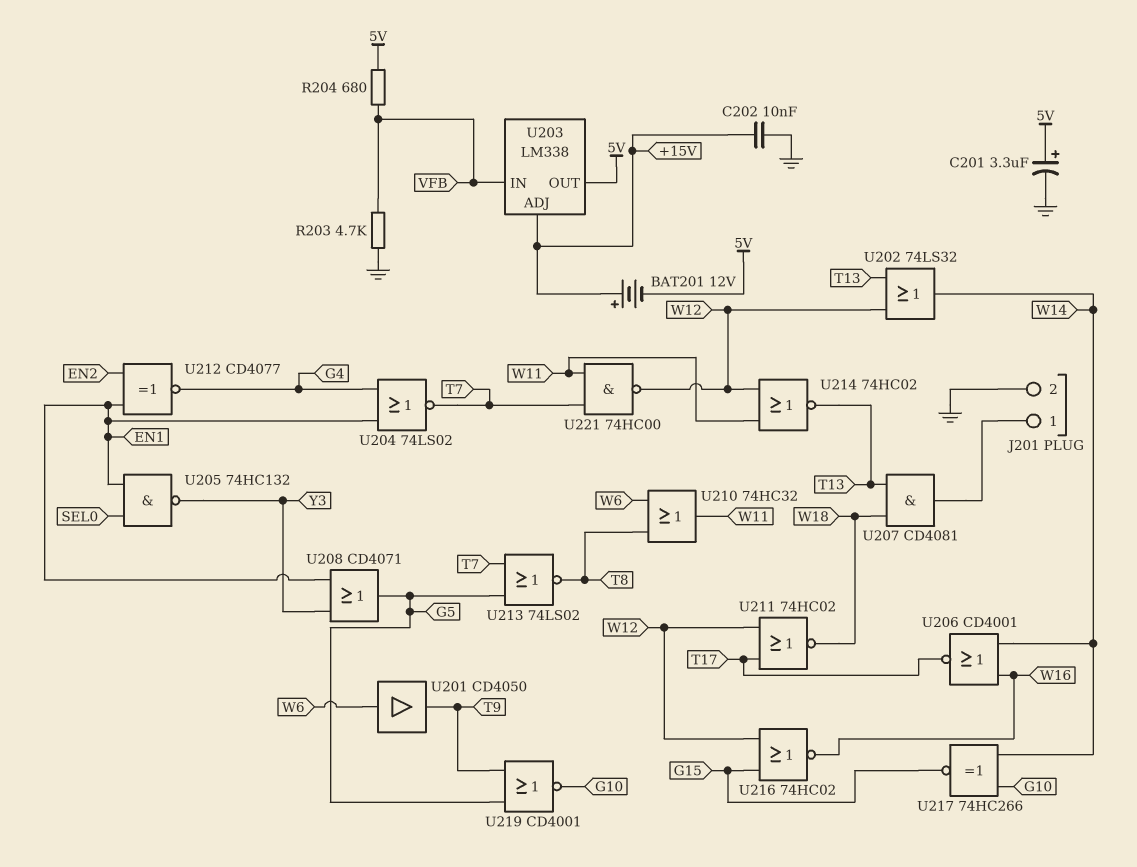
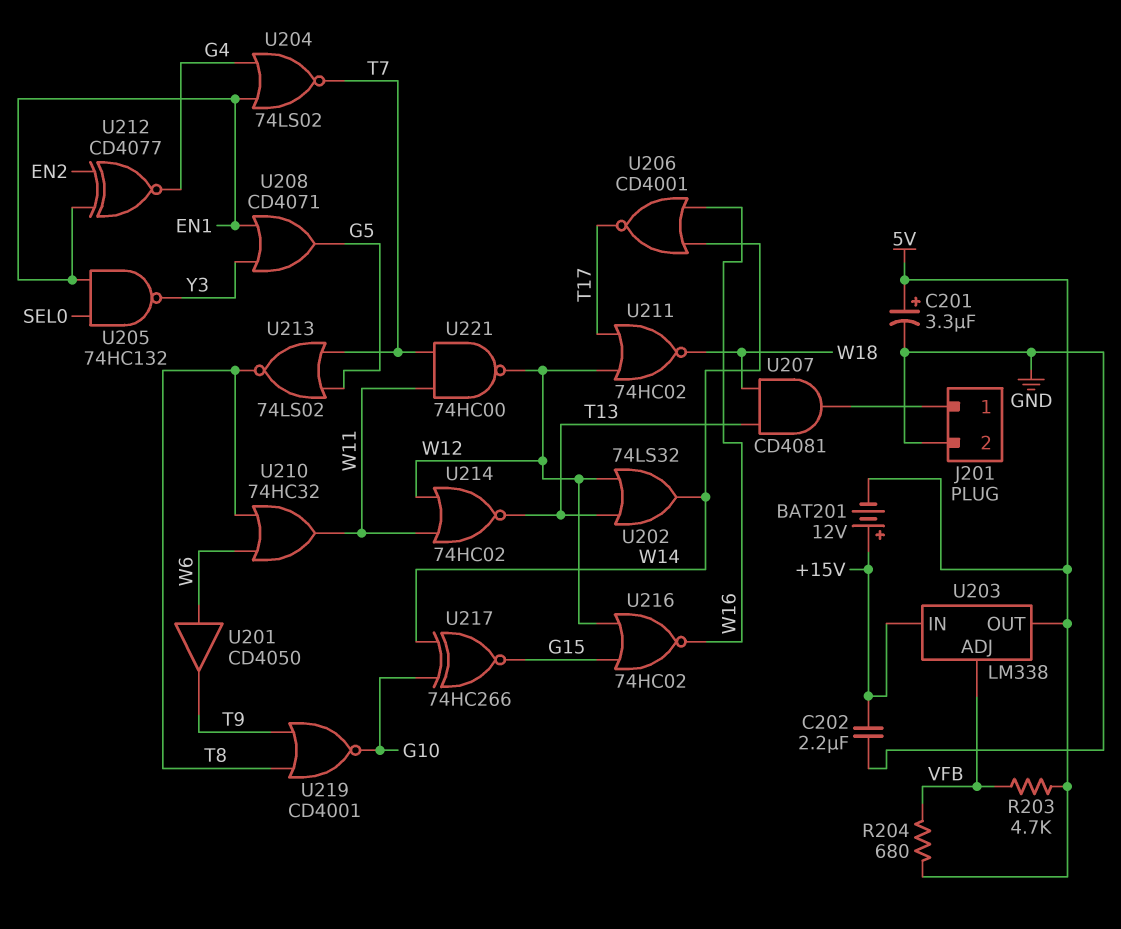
C202: 10nF (+15V, GND) -> 2.2uF (+15V, GND)
R203: 4.7k (GND, VFB) -> 4.7k (5V, VFB)
U203 pin ADJ: +15V -> VFB
U203 pin IN: VFB -> +15V
U219: NOR CD4001 (in G5, in T9, out G10) -> NOR CD4001 (in T8, in T9, out G10)

